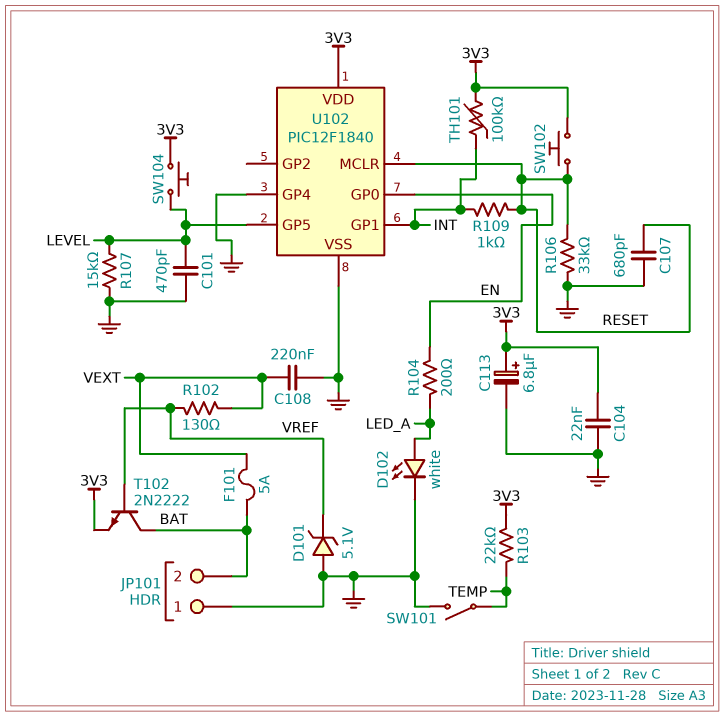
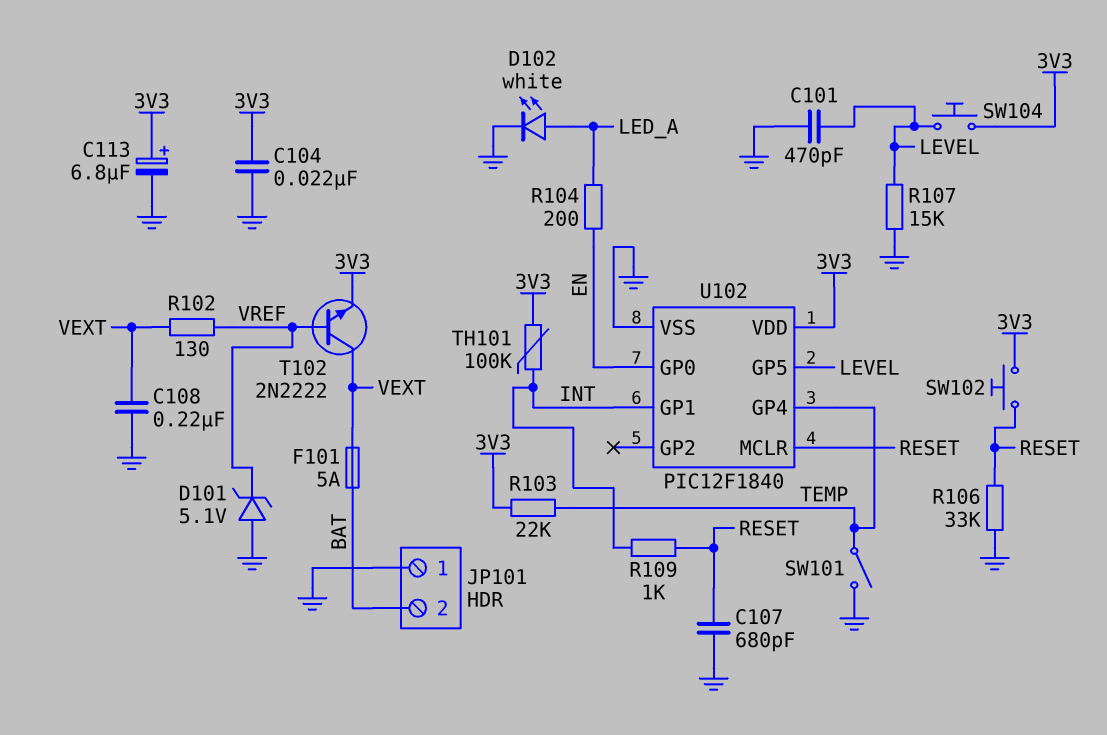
T102: NPN 2N2222 (B VREF, C BAT, E 3V3) -> NPN 2N2222 (B VREF, C VEXT, E 3V3)
U102 pin GP4: GND -> TEMP

